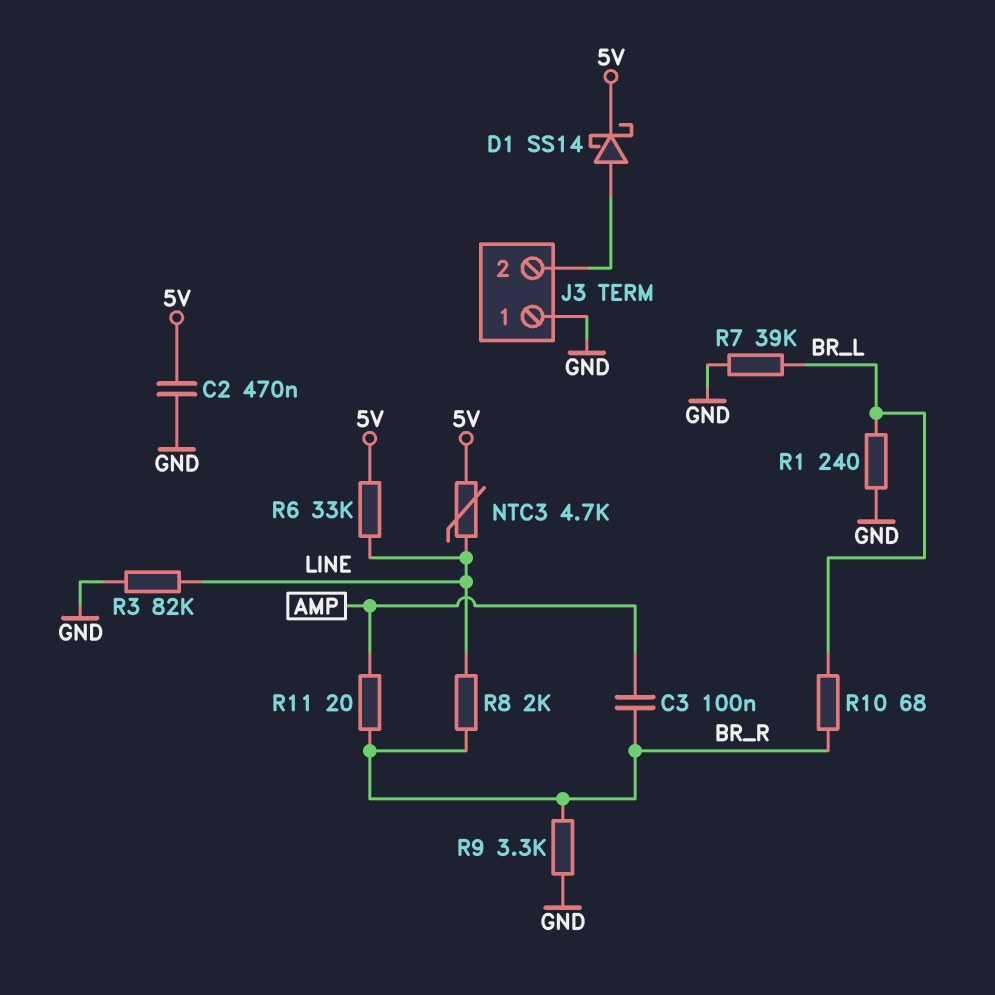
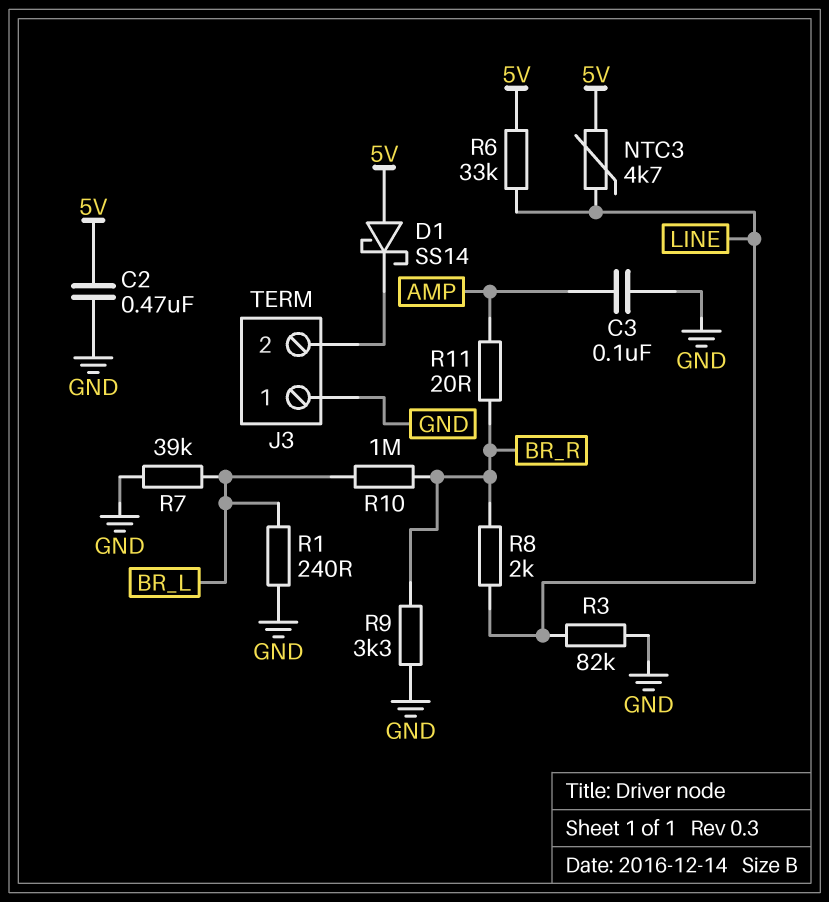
C3: 100nF (AMP, BR_R) -> 100nF (AMP, GND)
D1: schottky SS14 (A J3/2, K 5V) -> schottky SS14 (A 5V, K J3/2)
R10: 68 (BR_L, BR_R) -> 1M (BR_L, BR_R)

